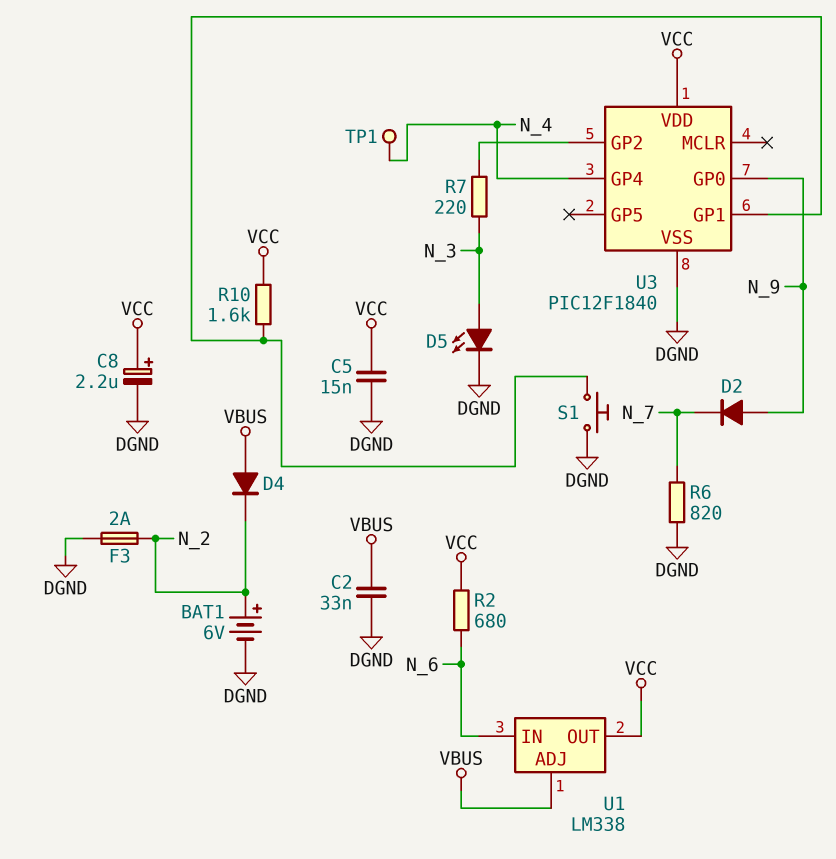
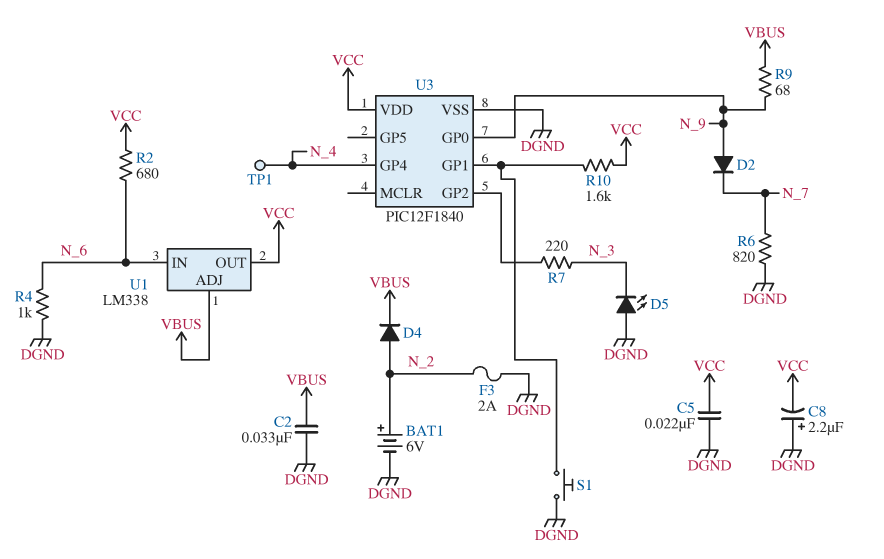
C5: 15nF (DGND, VCC) -> 22nF (DGND, VCC)
C8: 2.2uF (plus VCC, minus DGND) -> 2.2uF (plus DGND, minus VCC)
D4: diode (A VBUS, K N_2) -> diode (A N_2, K VBUS)
D5: LED (A N_3, K DGND) -> LED (A DGND, K N_3)
R4: none -> 1k (DGND, N_6)
R9: none -> 68 (N_9, VBUS)

